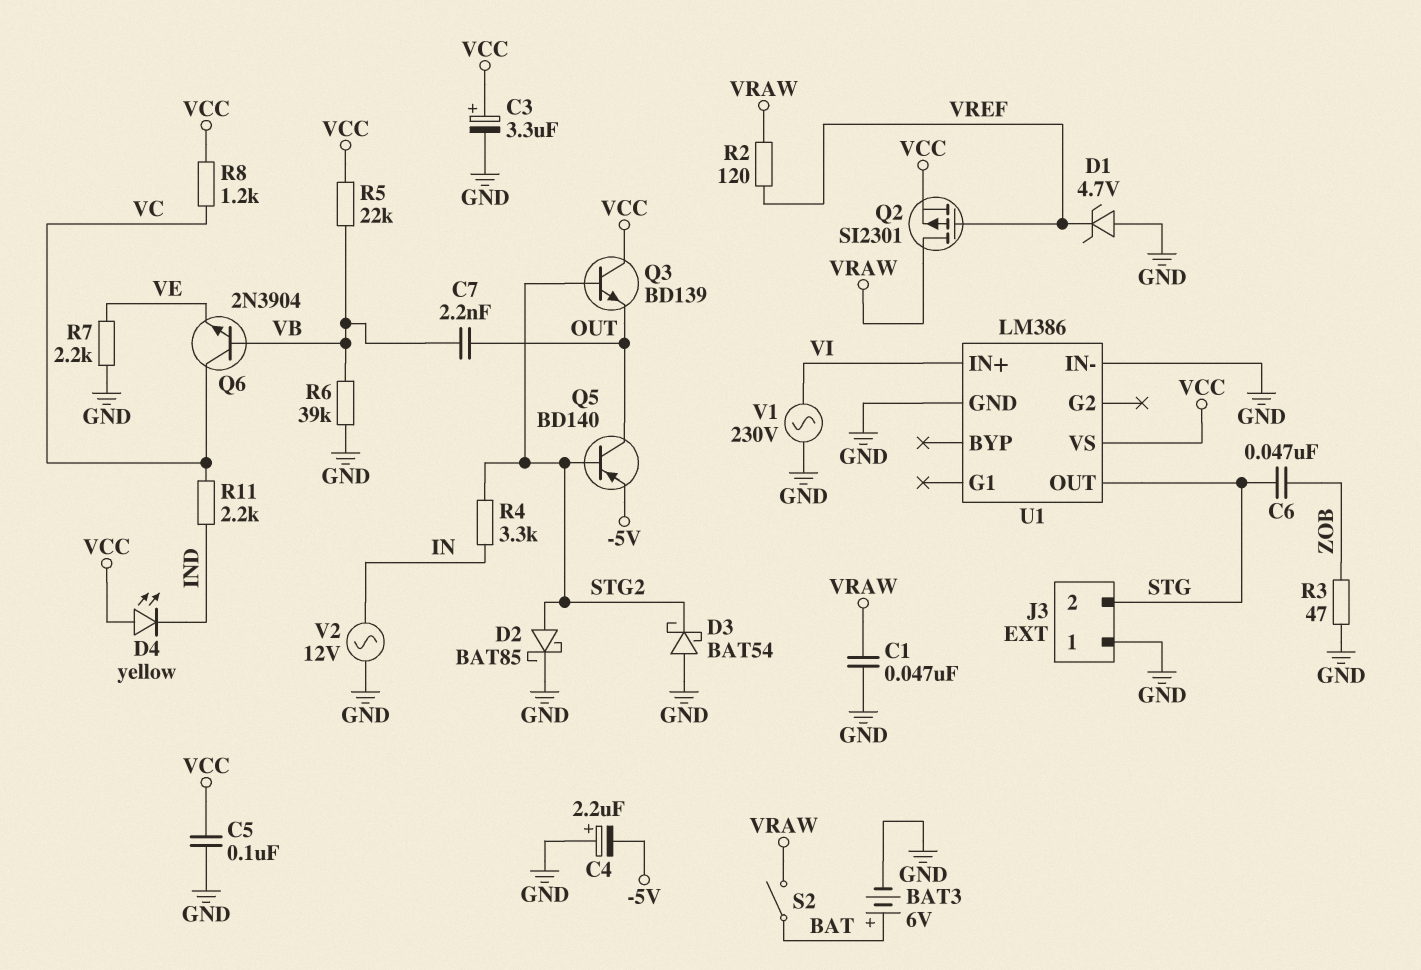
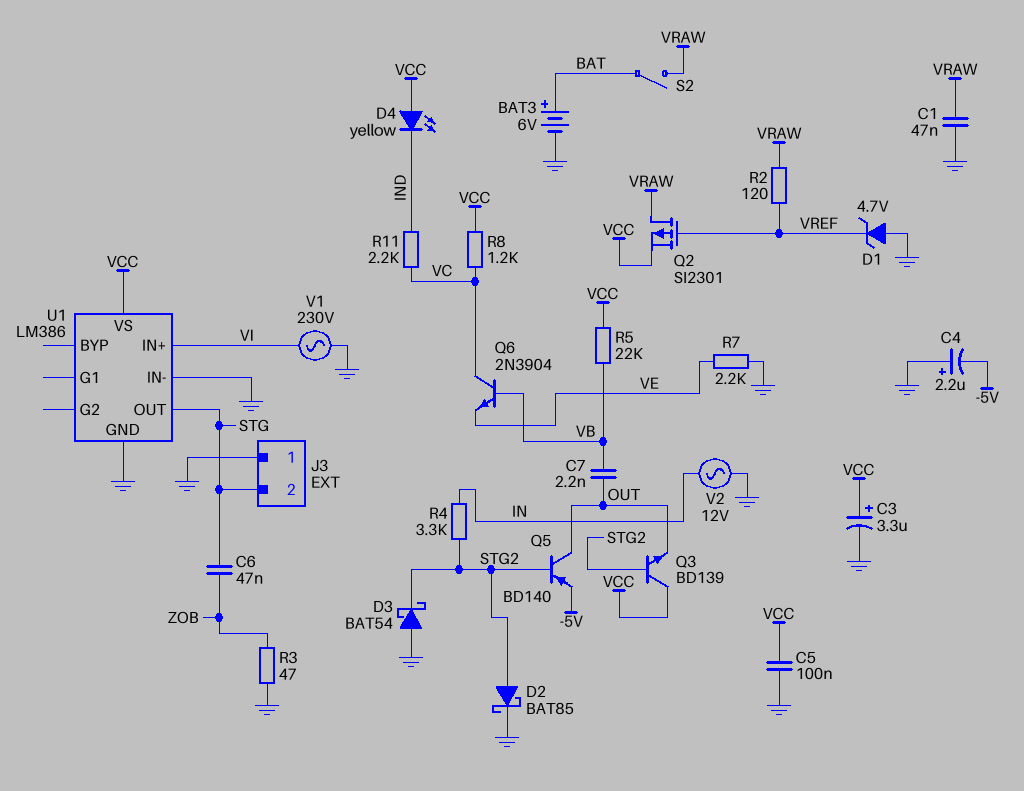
R6: 39k (GND, VB) -> none

